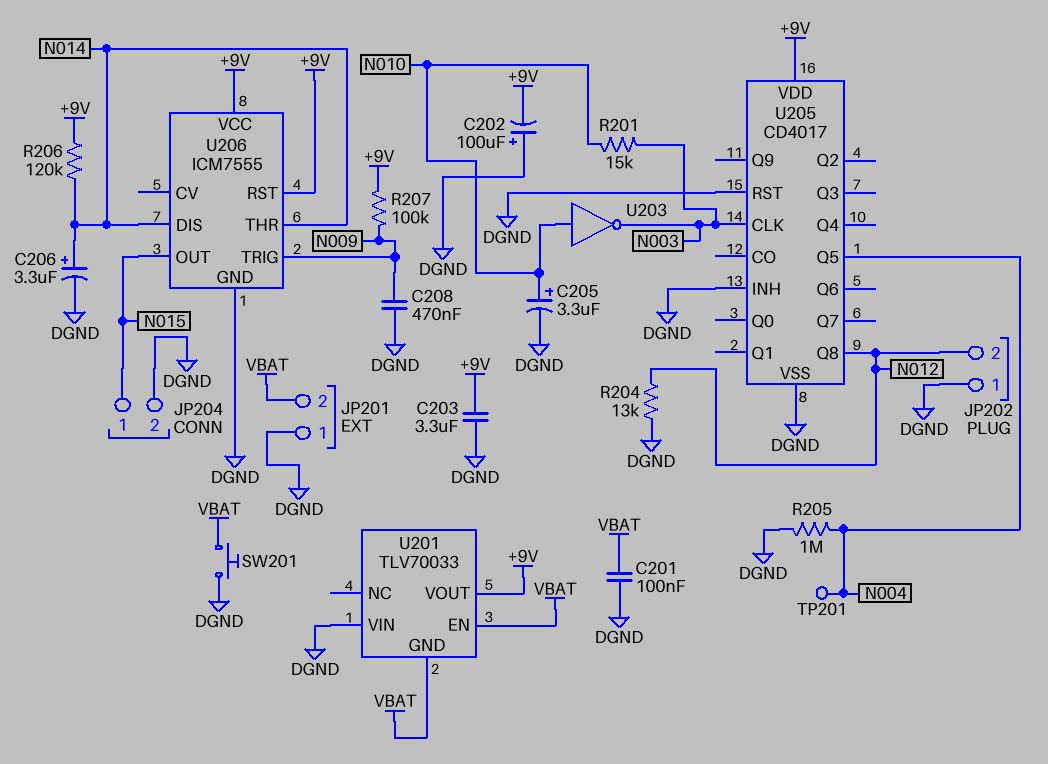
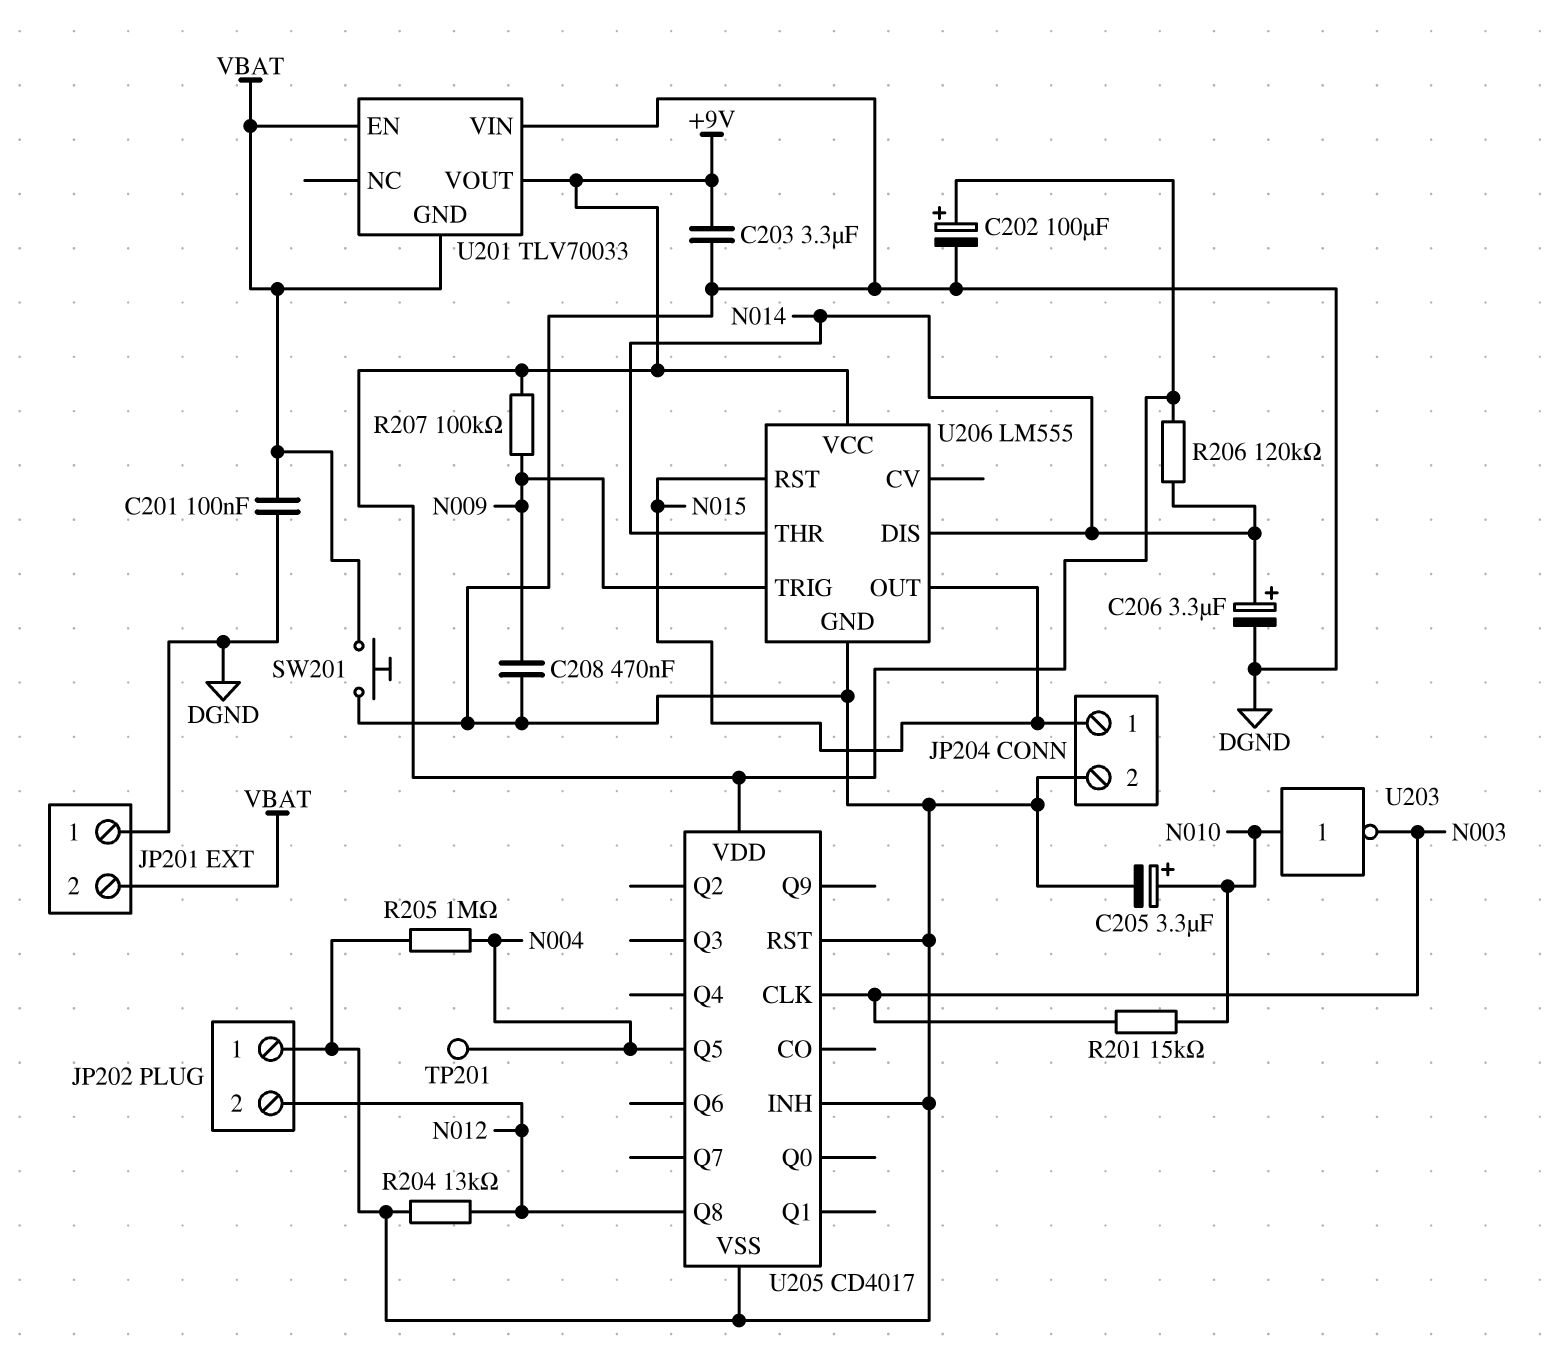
C202: 100uF (plus DGND, minus +9V) -> 100uF (plus +9V, minus DGND)
U206: ICM7555 -> LM555
U206 pin RST: +9V -> N015

